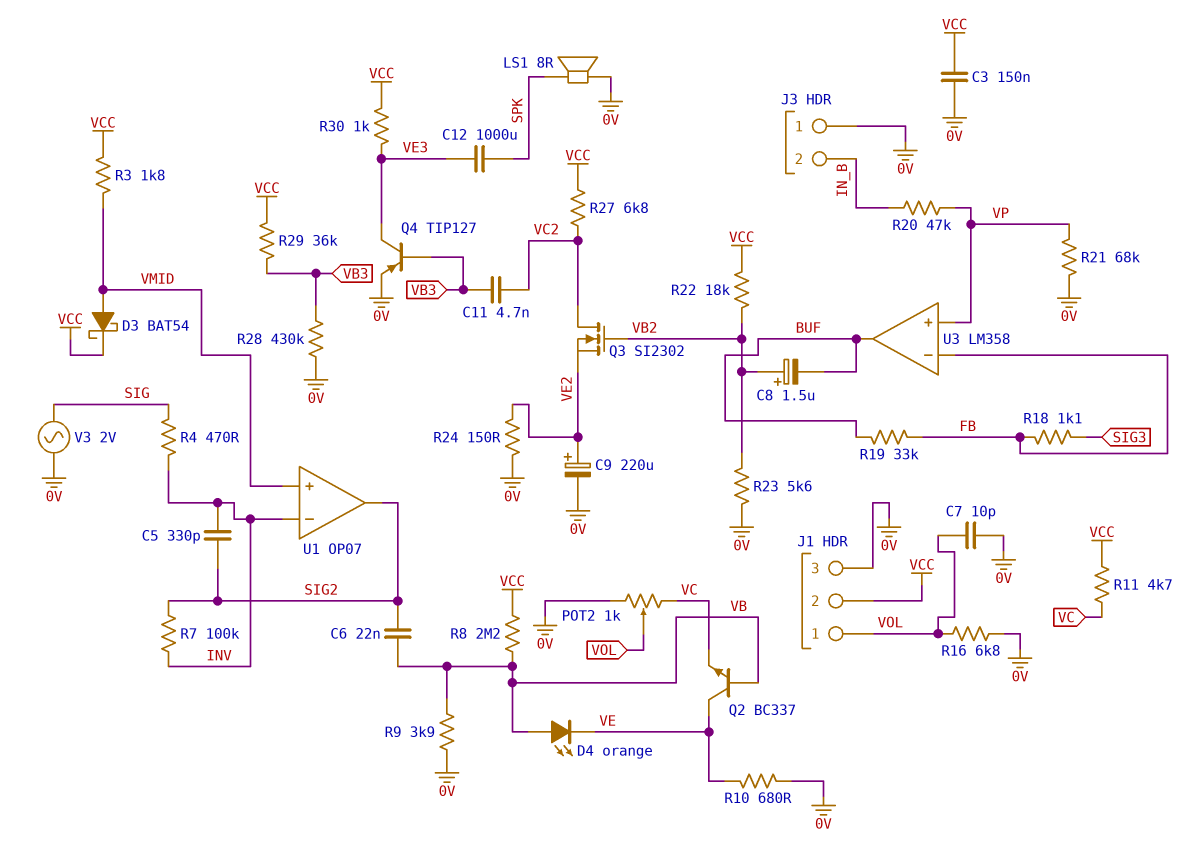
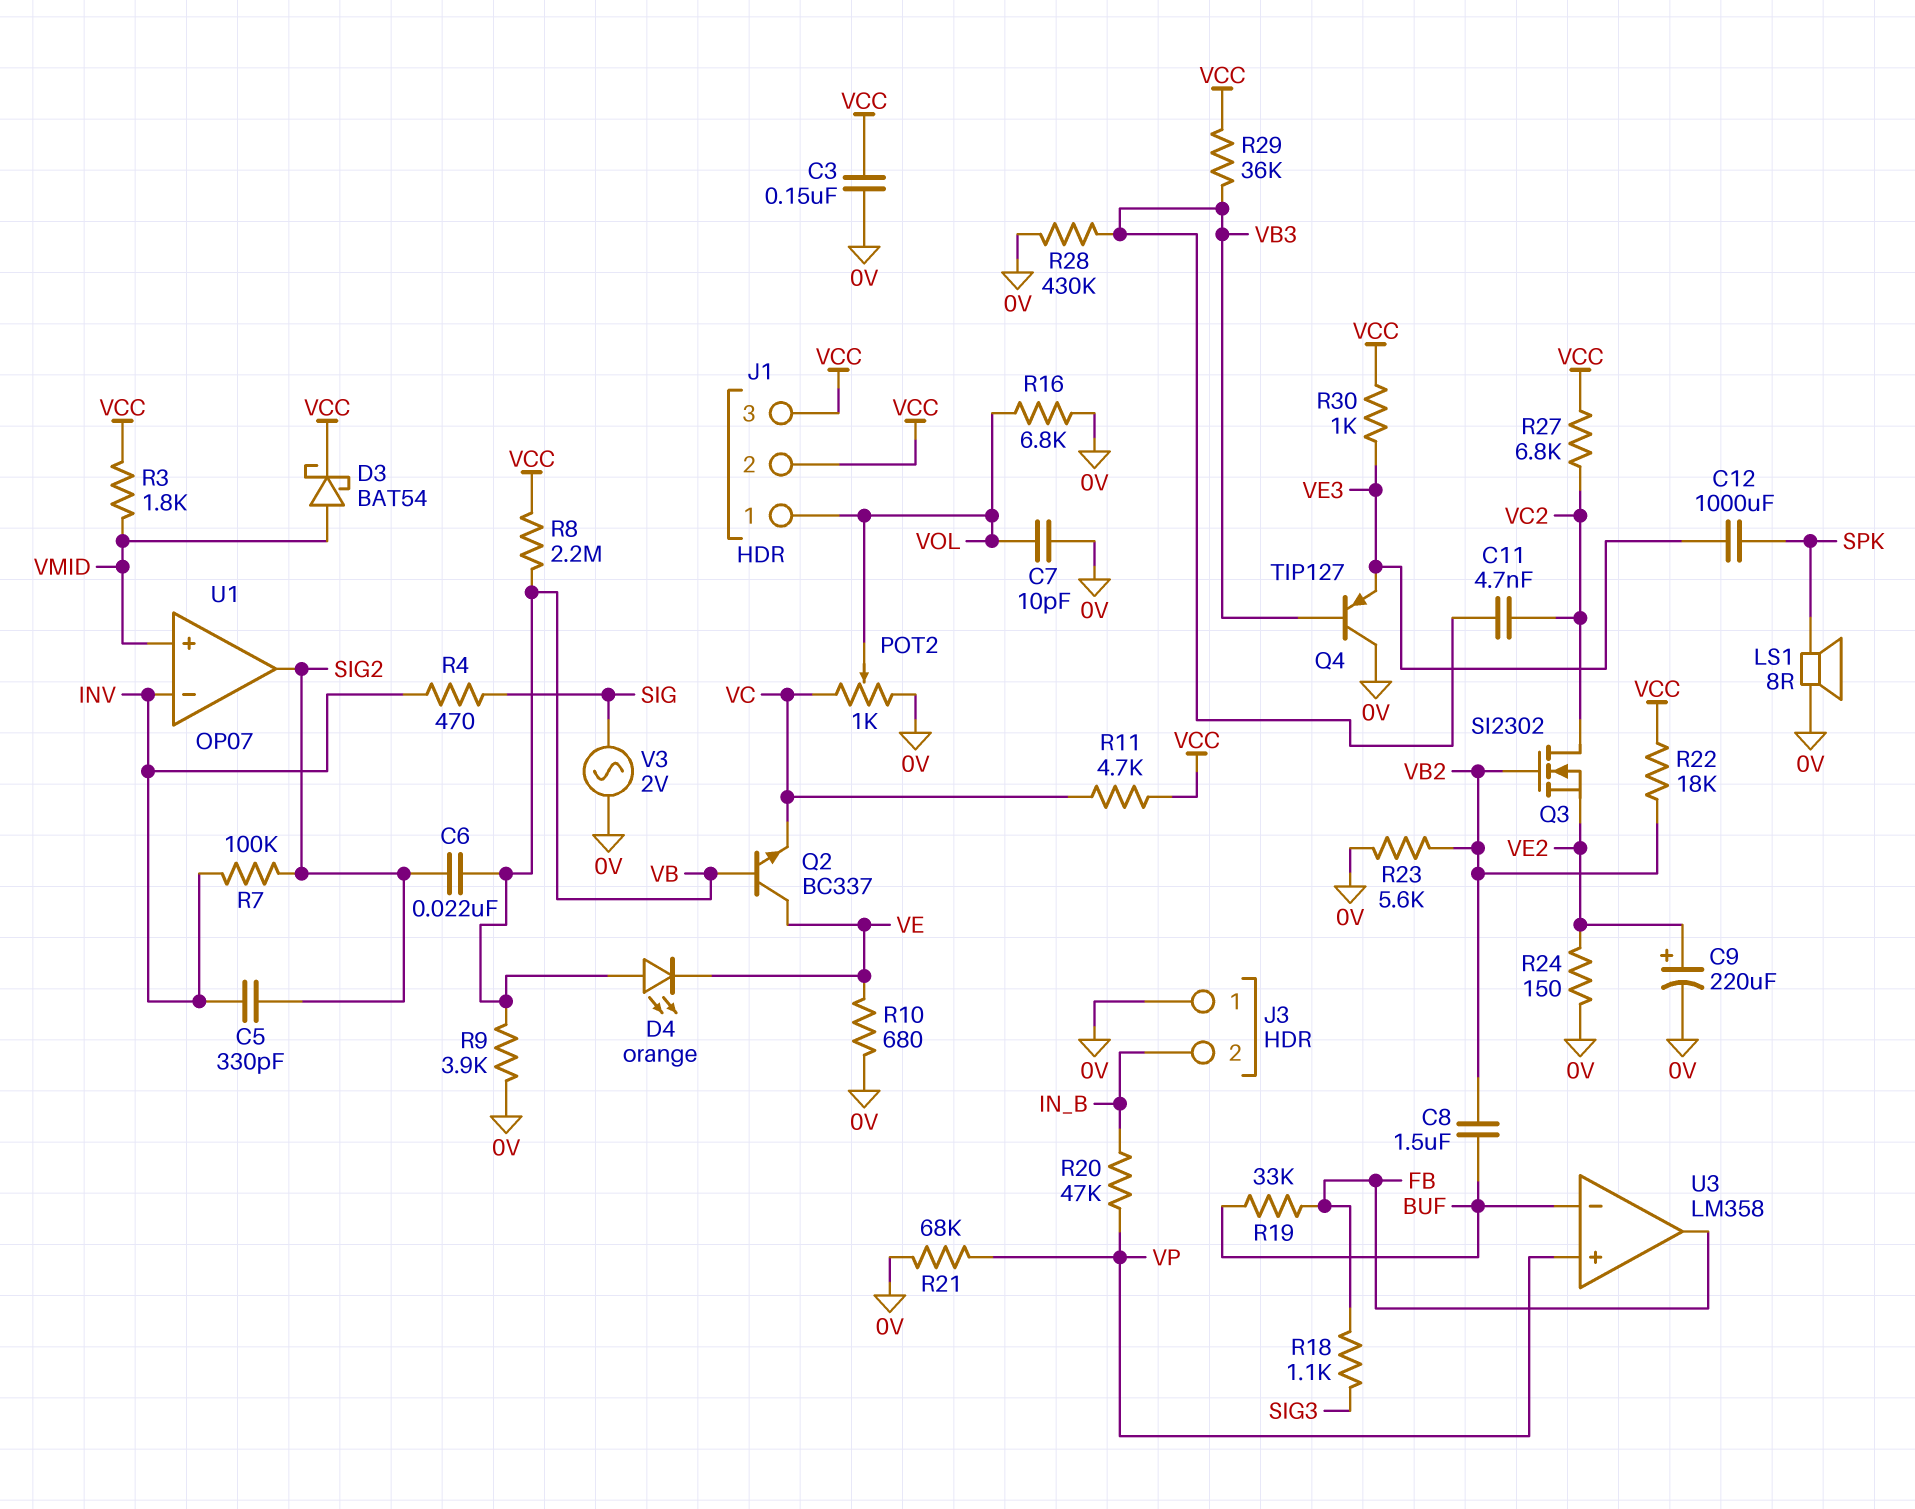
C8: 1.5uF (plus VB2, minus BUF) -> 1.5uF (BUF, VB2)
J1 pin 3: 0V -> VCC
Q4: PNP TIP127 (B VB3, C VE3, E 0V) -> PNP TIP127 (B VB3, C 0V, E VE3)
U3 pin in-: FB -> BUF
U3 pin out: BUF -> FB

